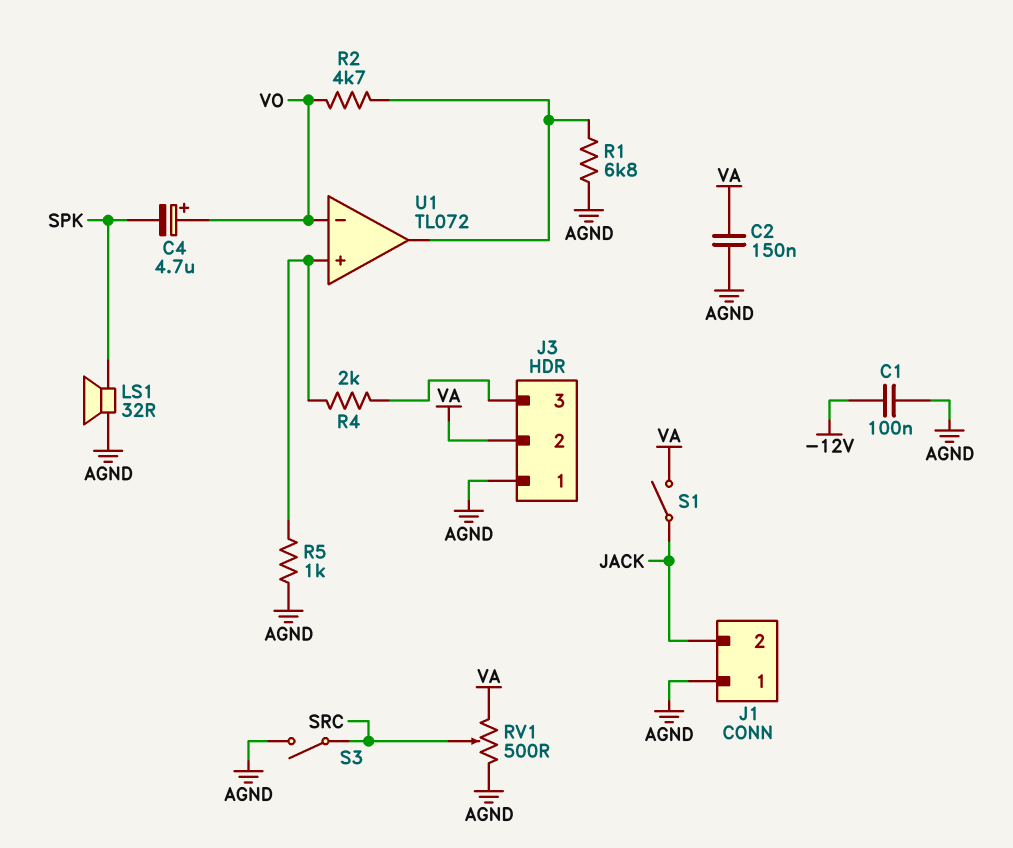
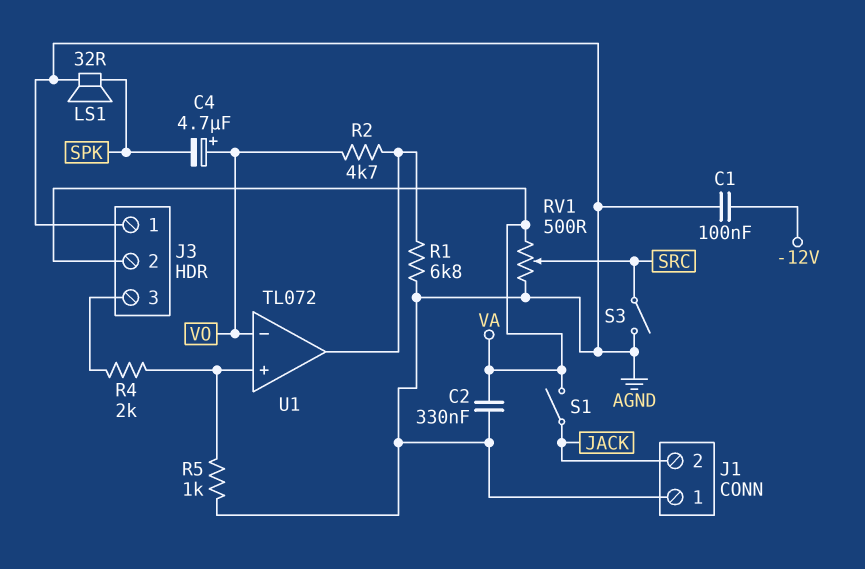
C2: 150nF (AGND, VA) -> 330nF (AGND, VA)

